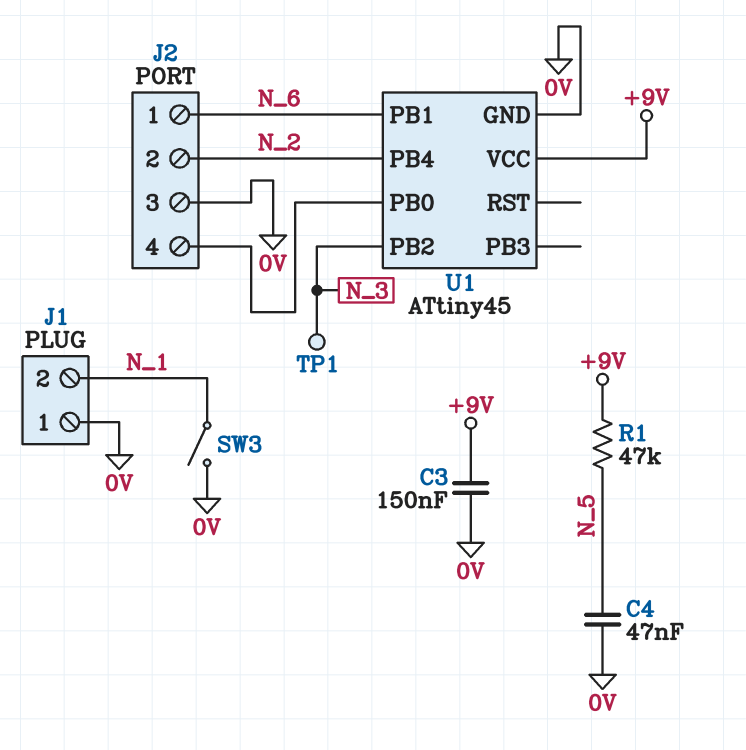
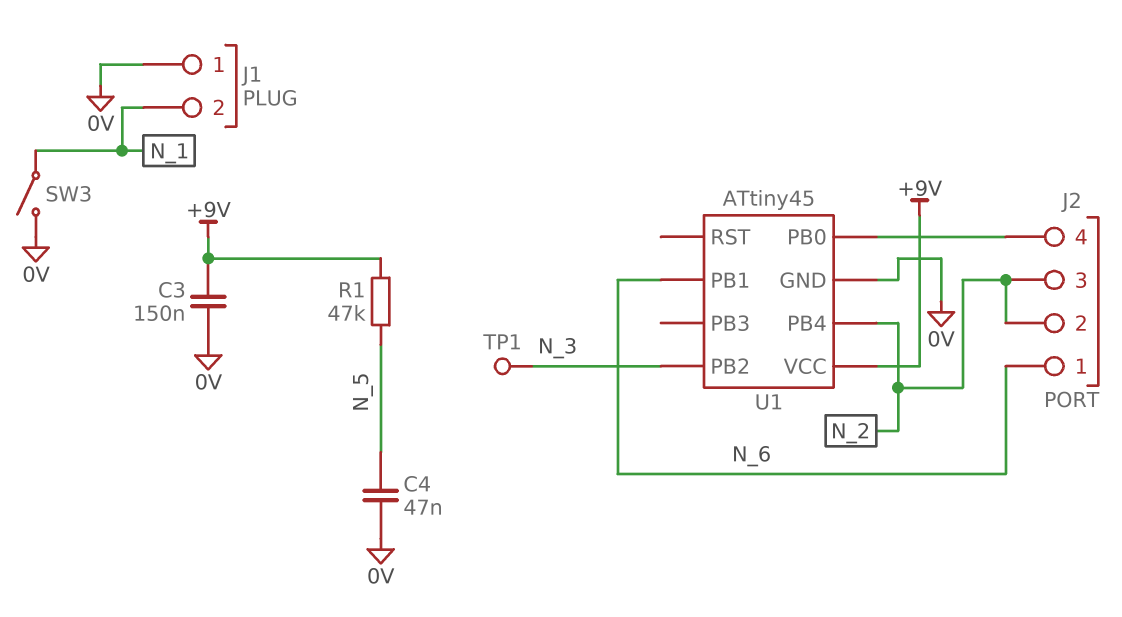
J2 pin 3: 0V -> N_2

